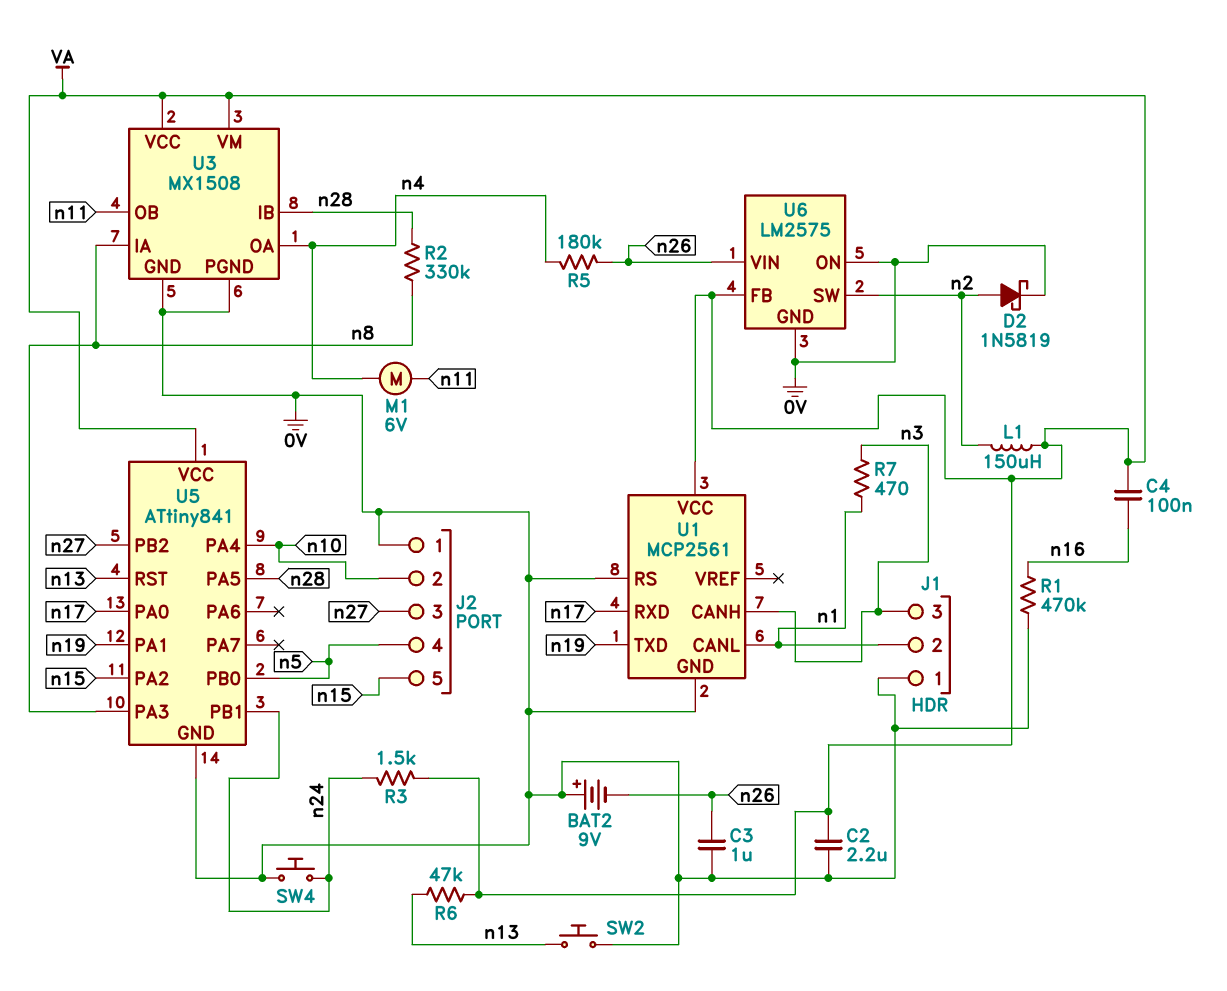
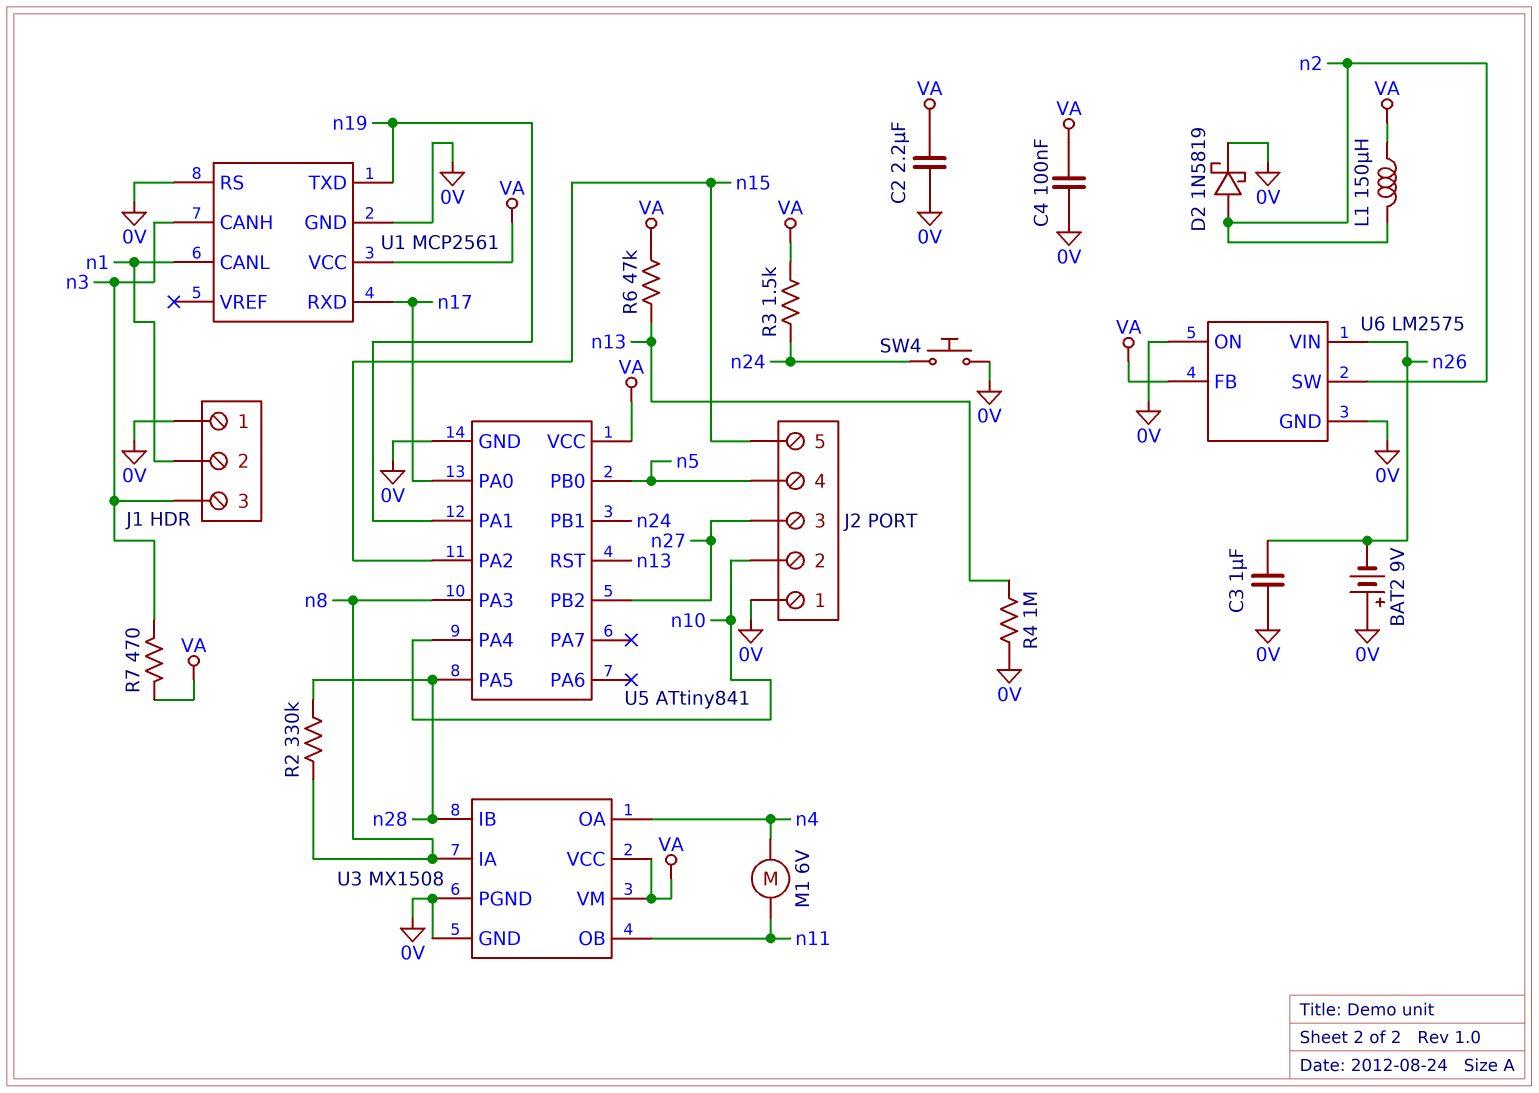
C4: 100nF (VA, n16) -> 100nF (0V, VA)
R1: 470k (0V, n16) -> none
R4: none -> 1M (0V, n13)
R5: 180k (n4, n26) -> none
R7: 470 (n1, n3) -> 470 (VA, n3)
SW2: button (0V, n13) -> none

